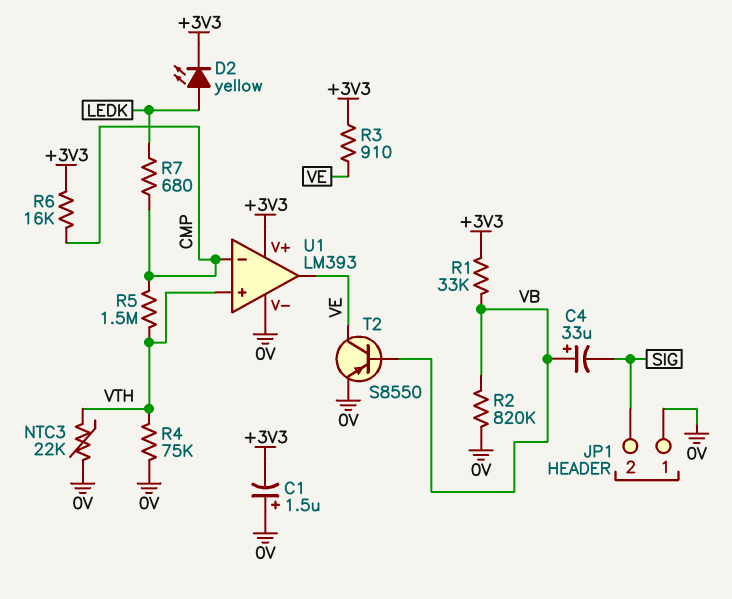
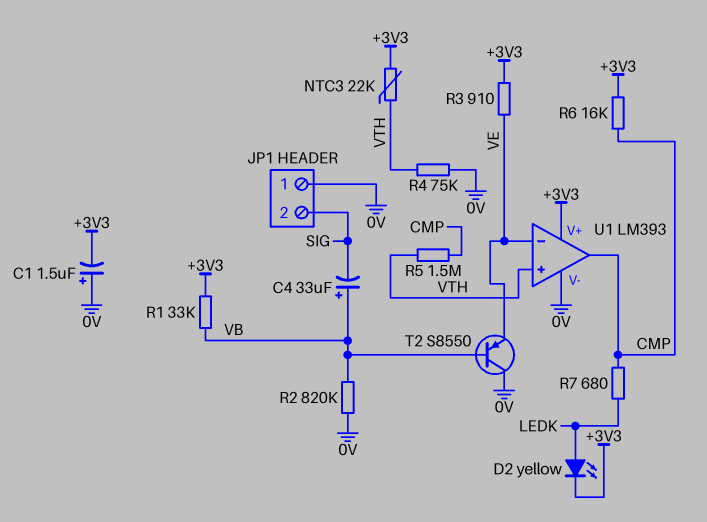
NTC3: 22k (0V, VTH) -> 22k (+3V3, VTH)
T2: PNP S8550 (B VB, C VE, E 0V) -> PNP S8550 (B VB, C 0V, E VE)
U1 pin in-: CMP -> VE
U1 pin out: VE -> CMP

